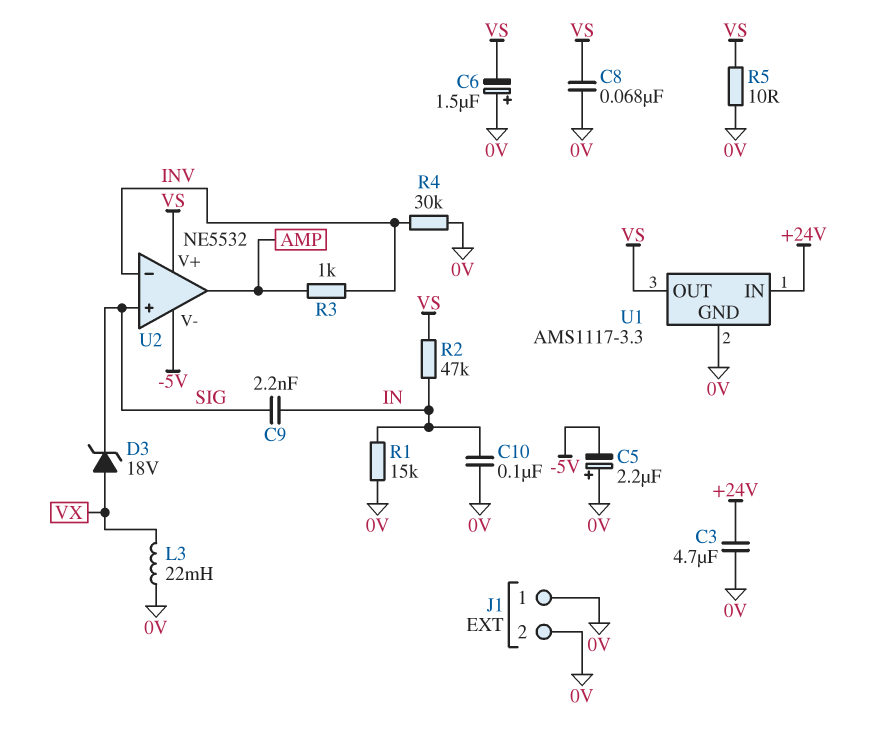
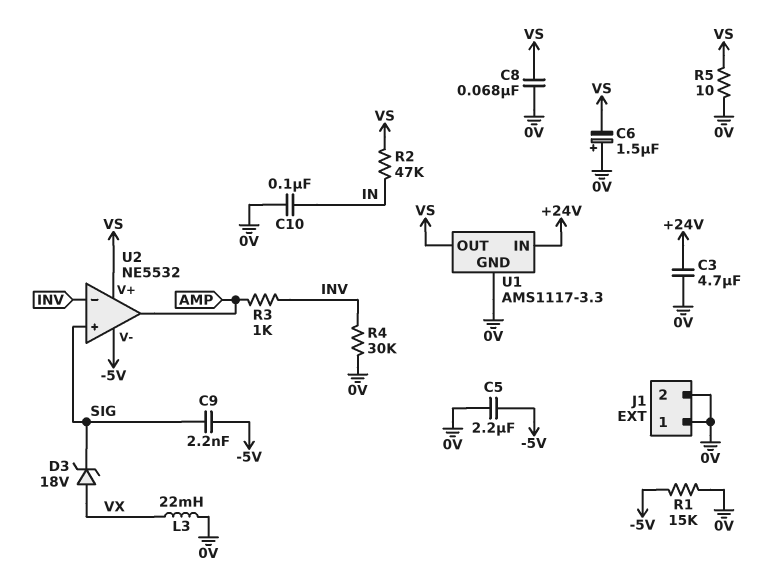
C5: 2.2uF (plus 0V, minus -5V) -> 2.2uF (-5V, 0V)
C9: 2.2nF (IN, SIG) -> 2.2nF (-5V, SIG)
R1: 15k (0V, IN) -> 15k (-5V, 0V)

